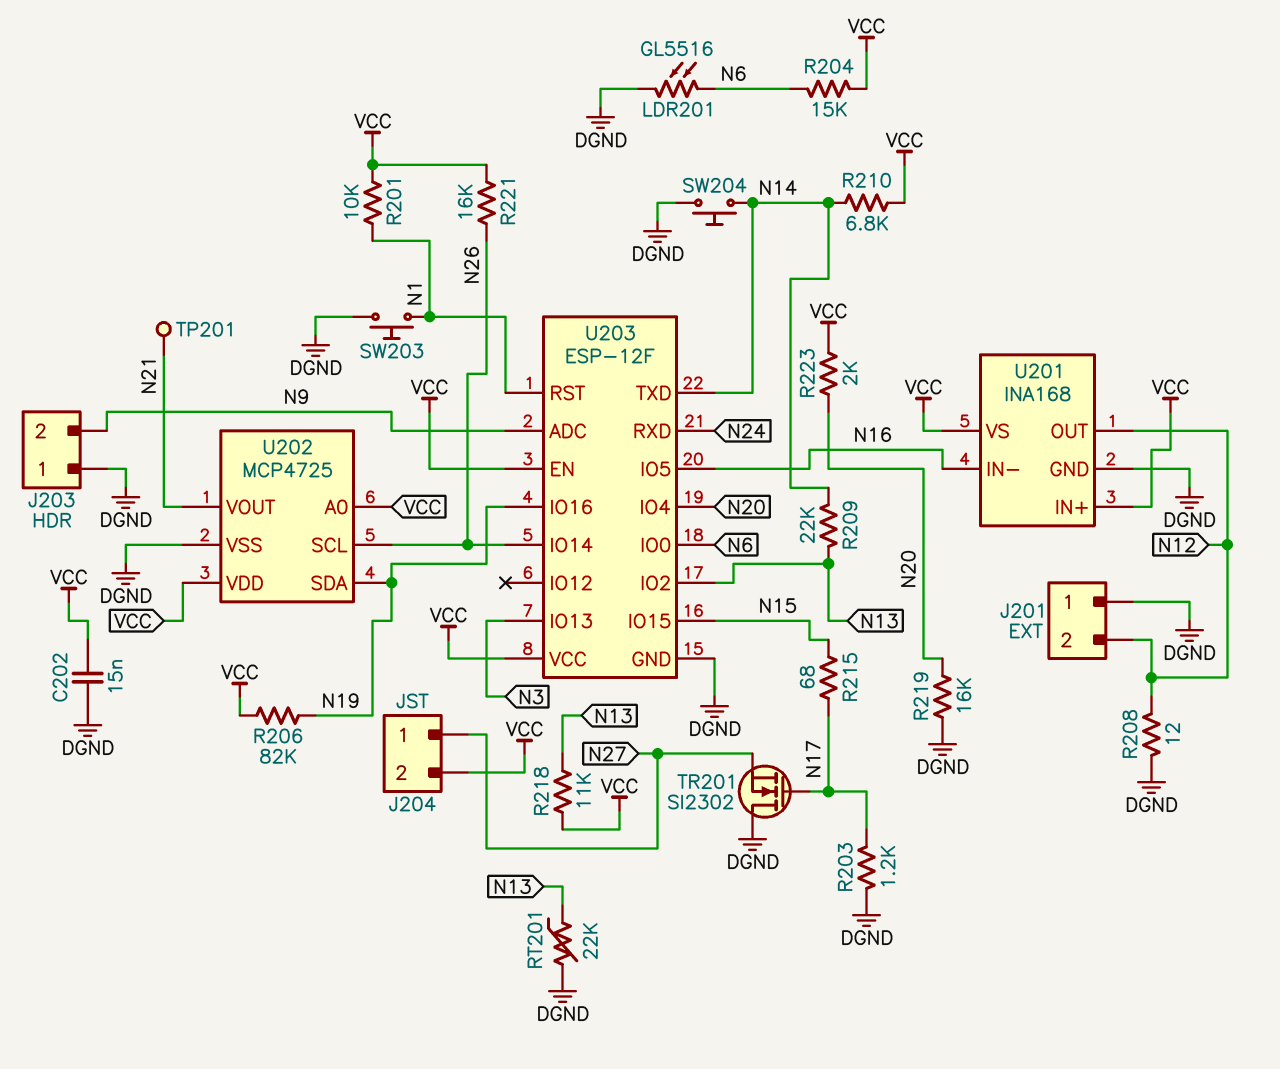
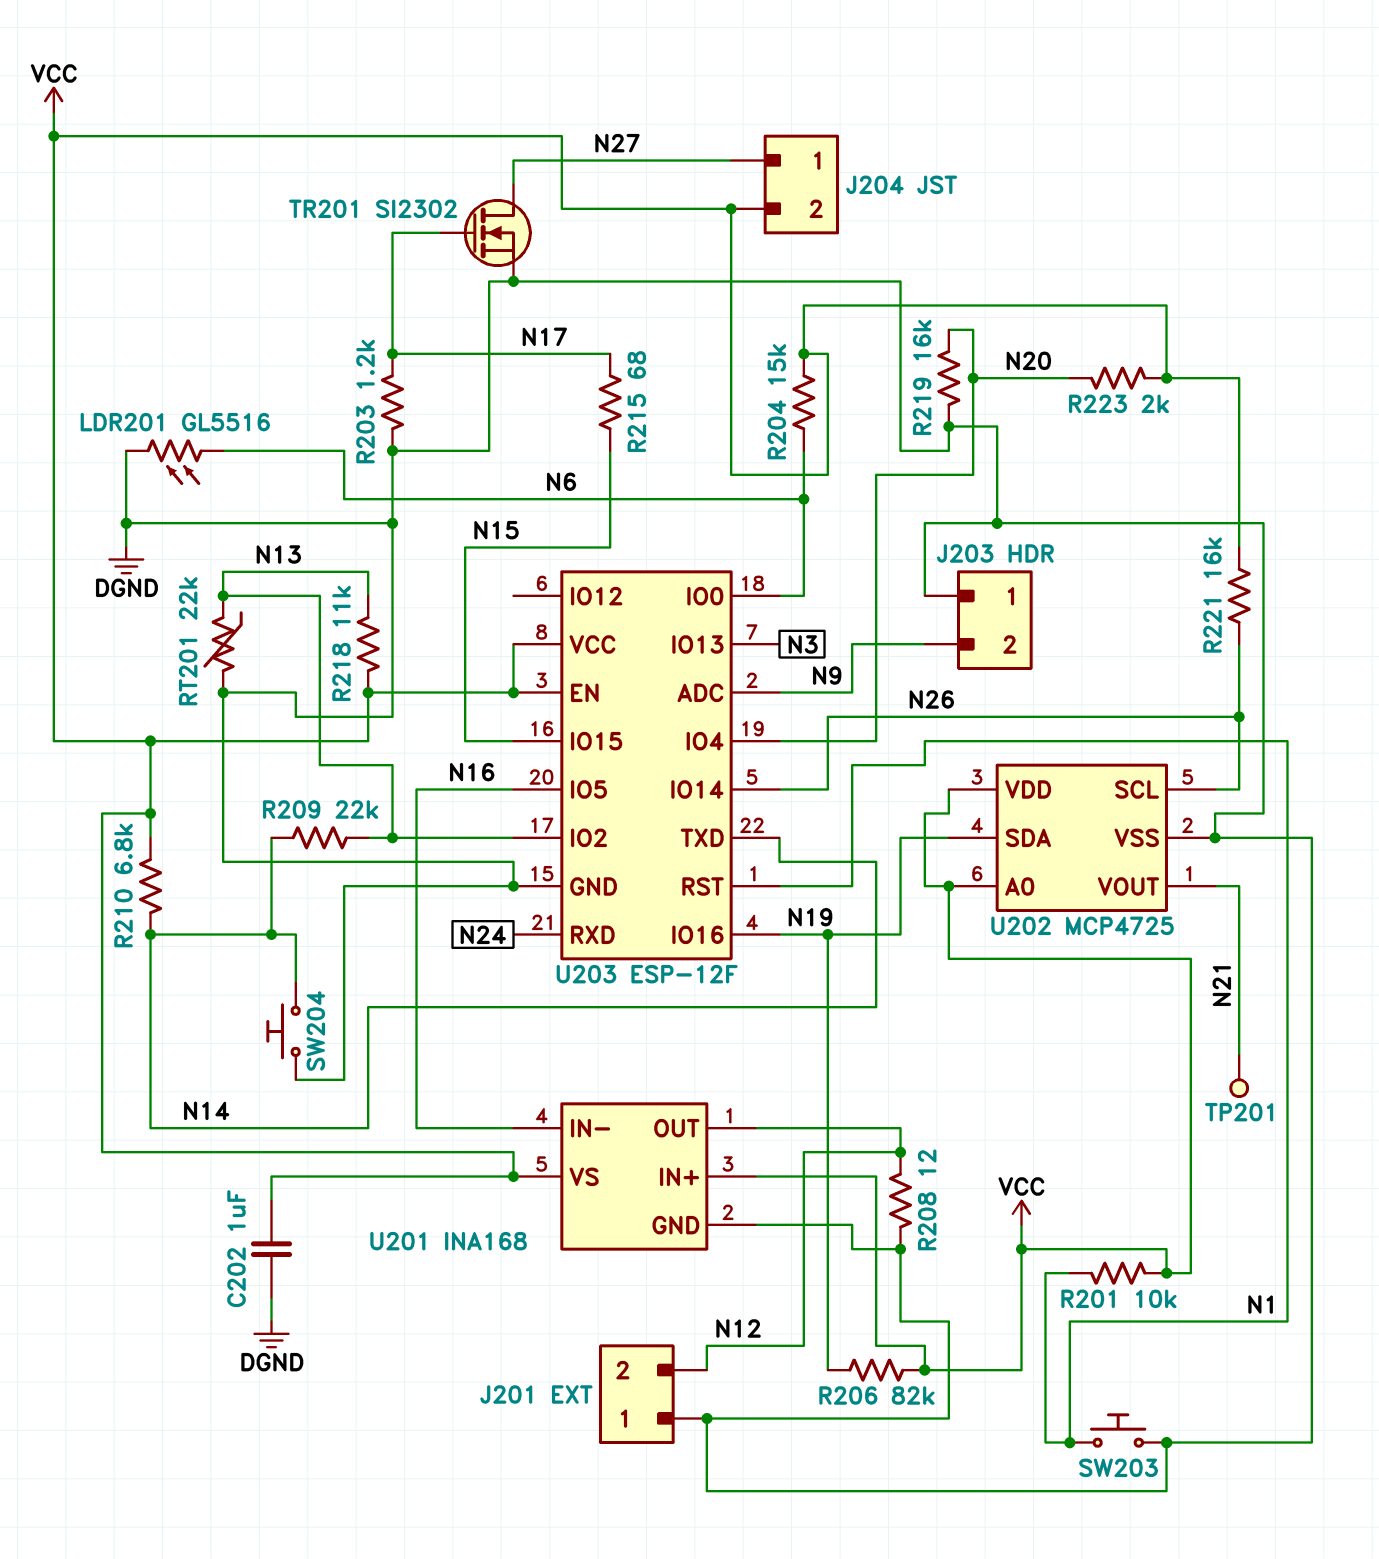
C202: 15nF (DGND, VCC) -> 1uF (DGND, VCC)
TR201: NMOS SI2302 (G N17, D DGND, S N27) -> NMOS SI2302 (G N17, D N27, S DGND)

